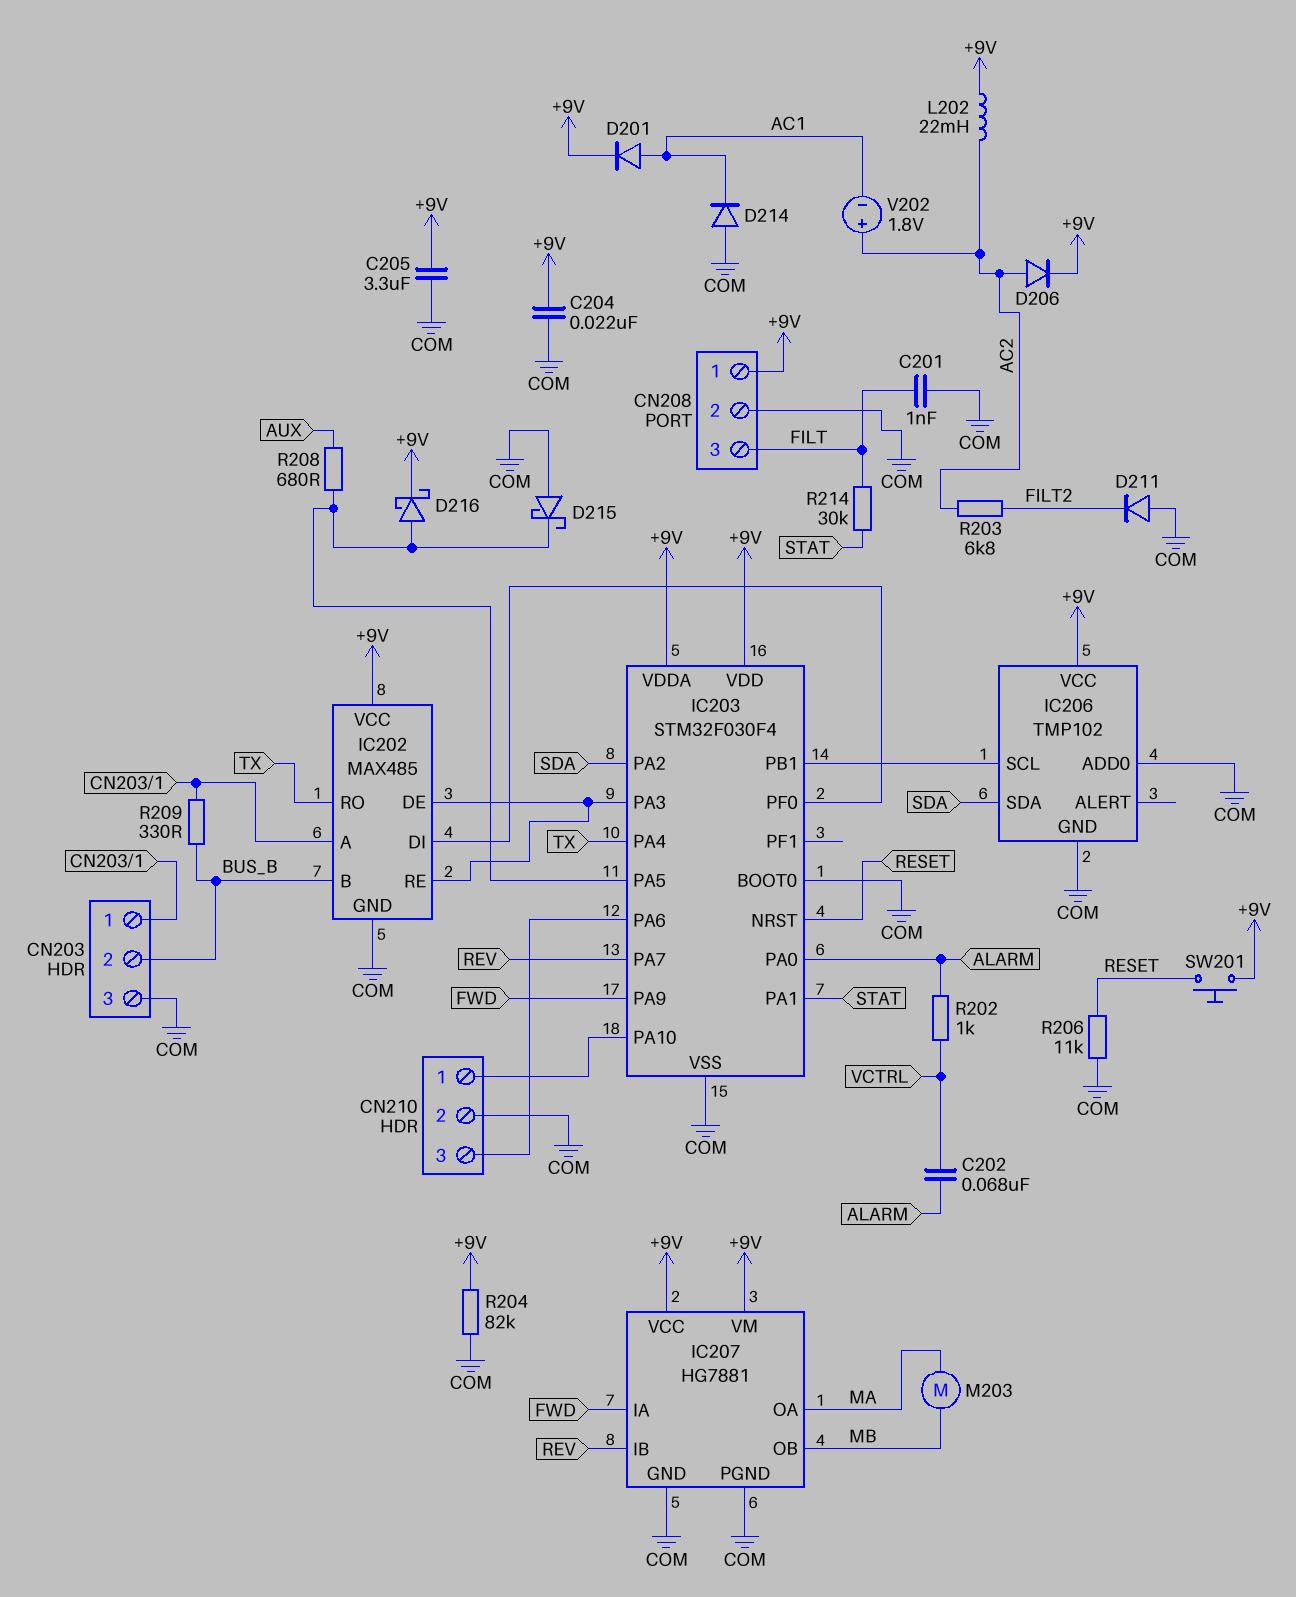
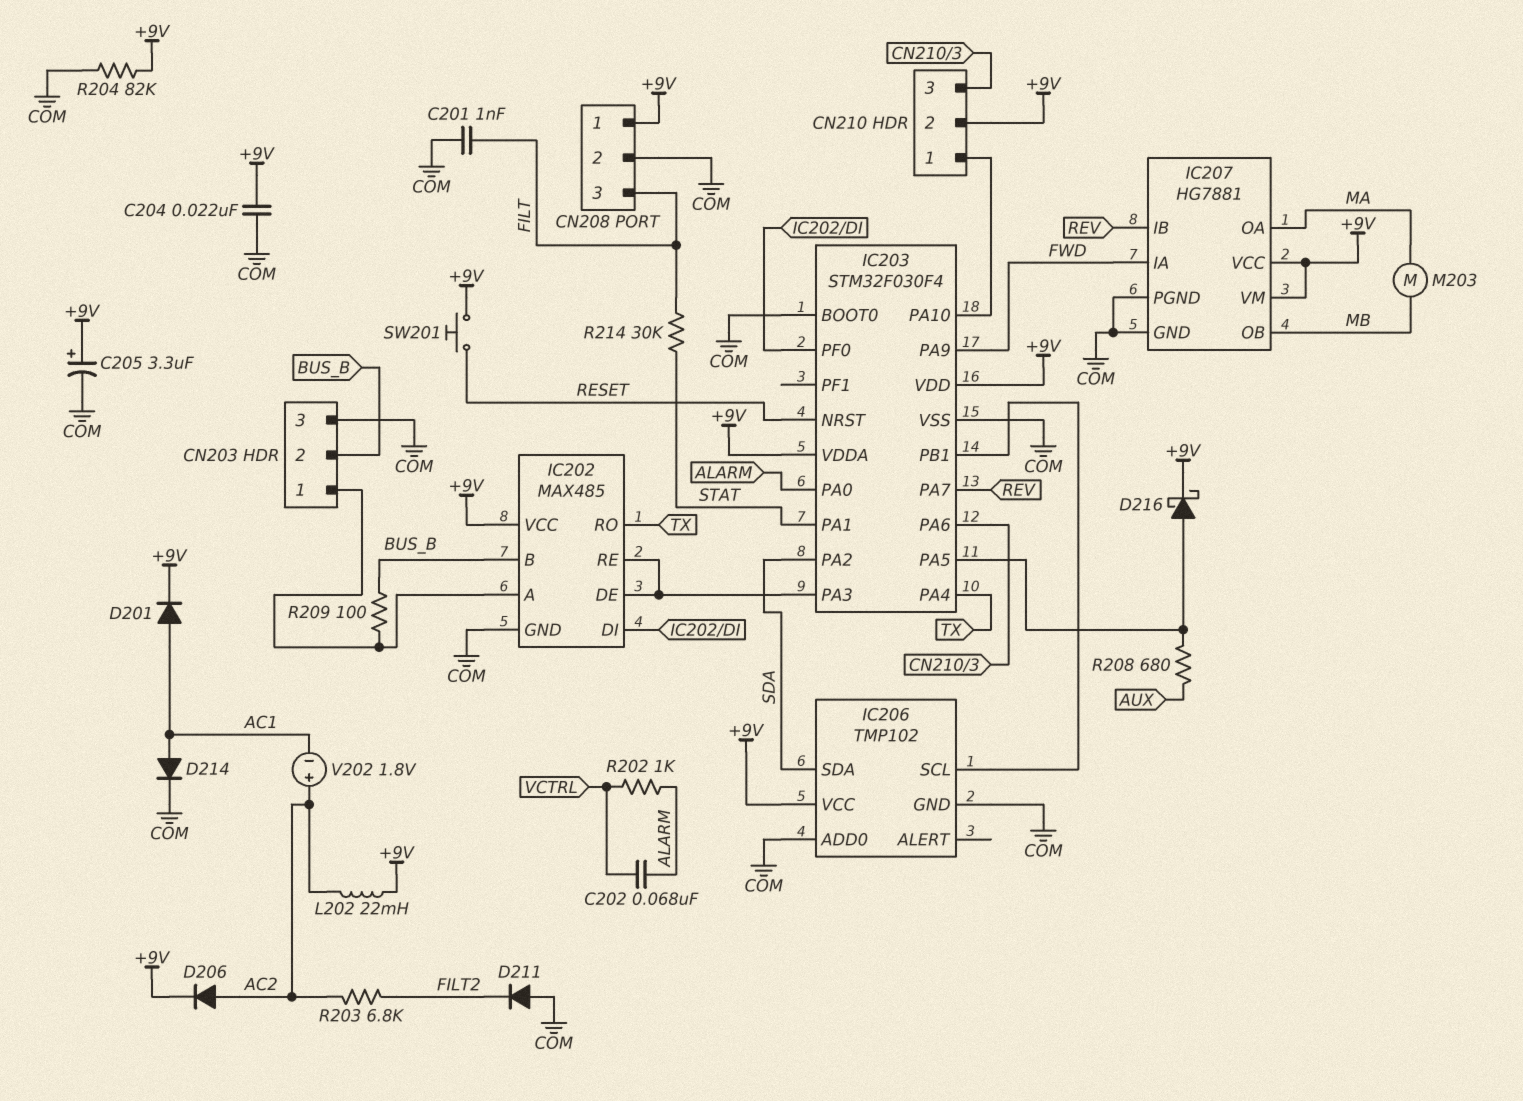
C205: 3.3uF (+9V, COM) -> 3.3uF (plus +9V, minus COM)
CN210 pin 2: COM -> +9V
D214: diode (A COM, K AC1) -> diode (A AC1, K COM)
D215: schottky (A COM, K IC203/PA5) -> none
R206: 11k (COM, RESET) -> none
R209: 330 (BUS_B, CN203/1) -> 100 (BUS_B, CN203/1)

